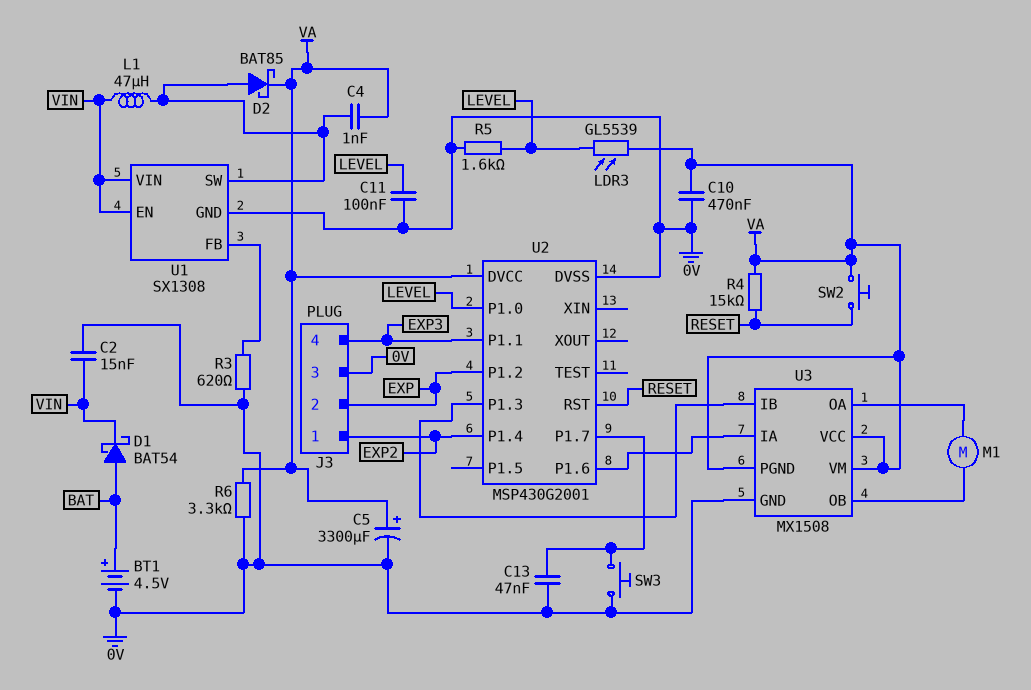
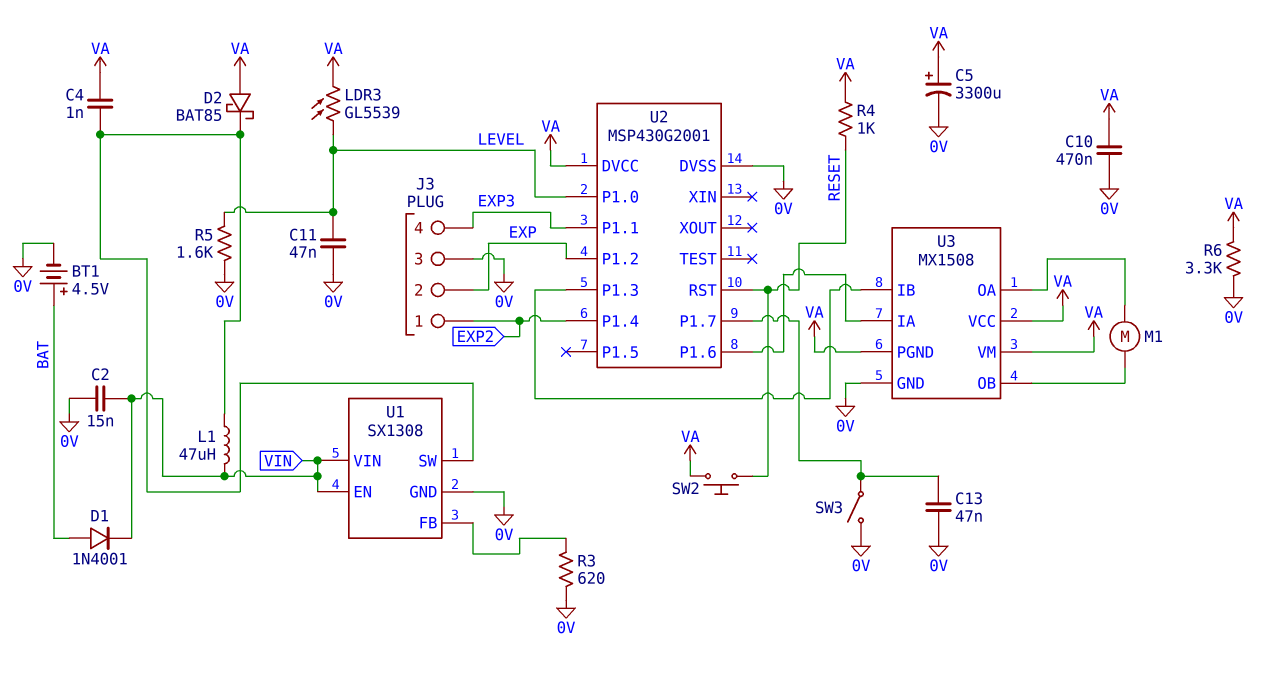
C11: 100nF (0V, LEVEL) -> 47nF (0V, LEVEL)
D1: schottky BAT54 (A BAT, K VIN) -> diode 1N4001 (A BAT, K VIN)
D2: schottky BAT85 (A U1/SW, K VA) -> schottky BAT85 (A VA, K U1/SW)
R4: 15k (RESET, VA) -> 1k (RESET, VA)
SW3: button (0V, U2/P1.7) -> switch (0V, U2/P1.7)

